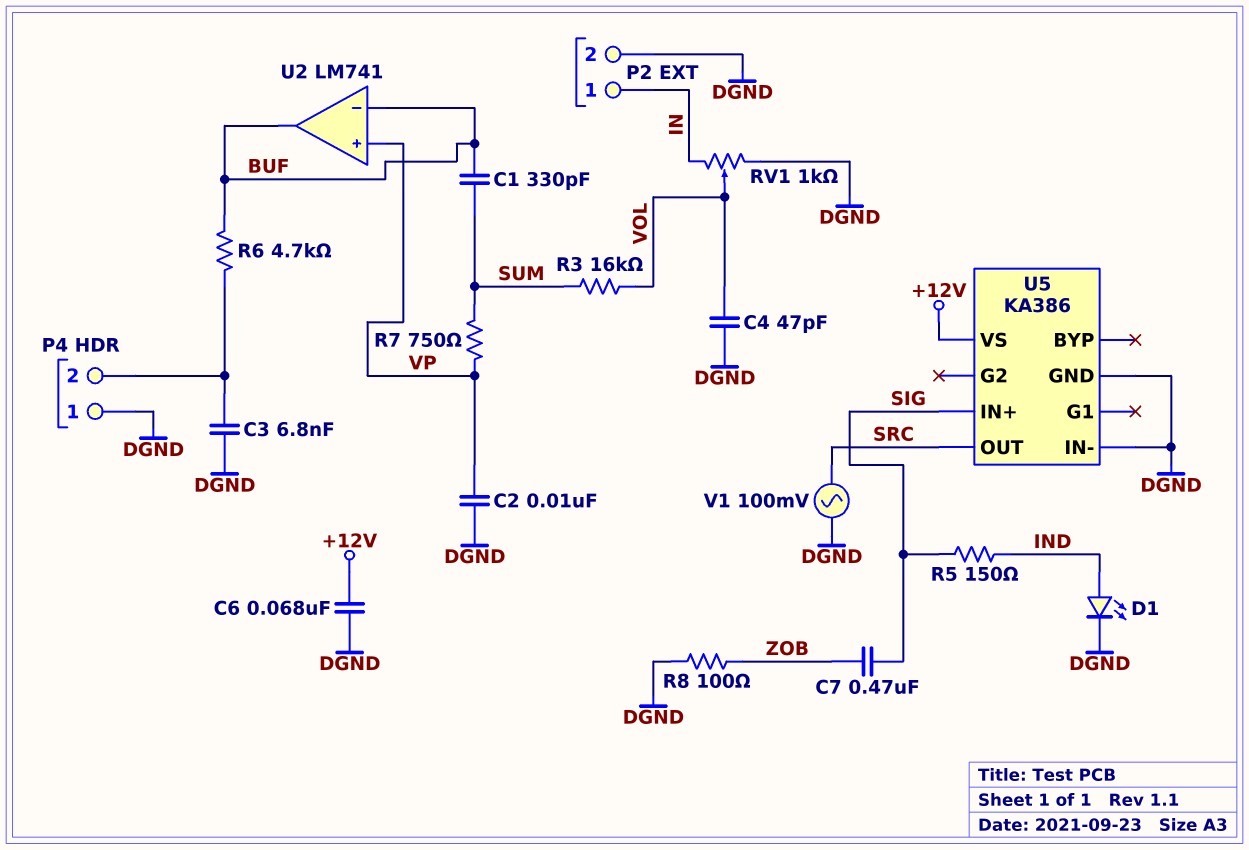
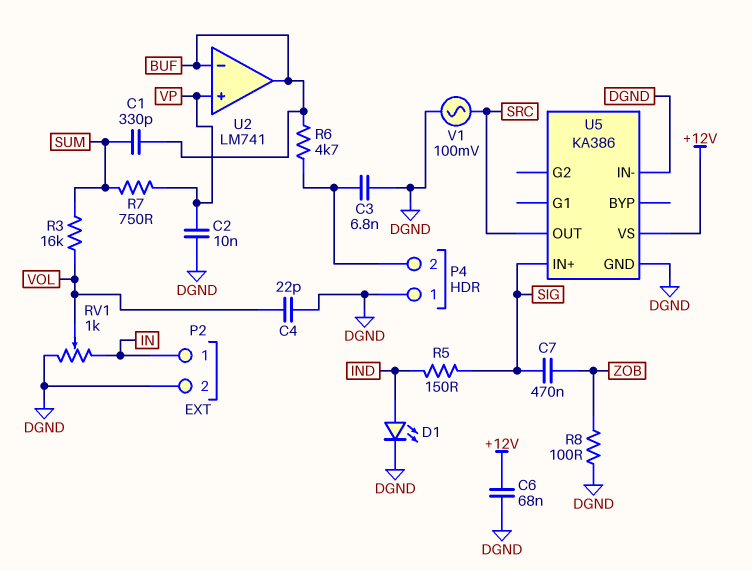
C4: 47pF (DGND, VOL) -> 22pF (DGND, VOL)

